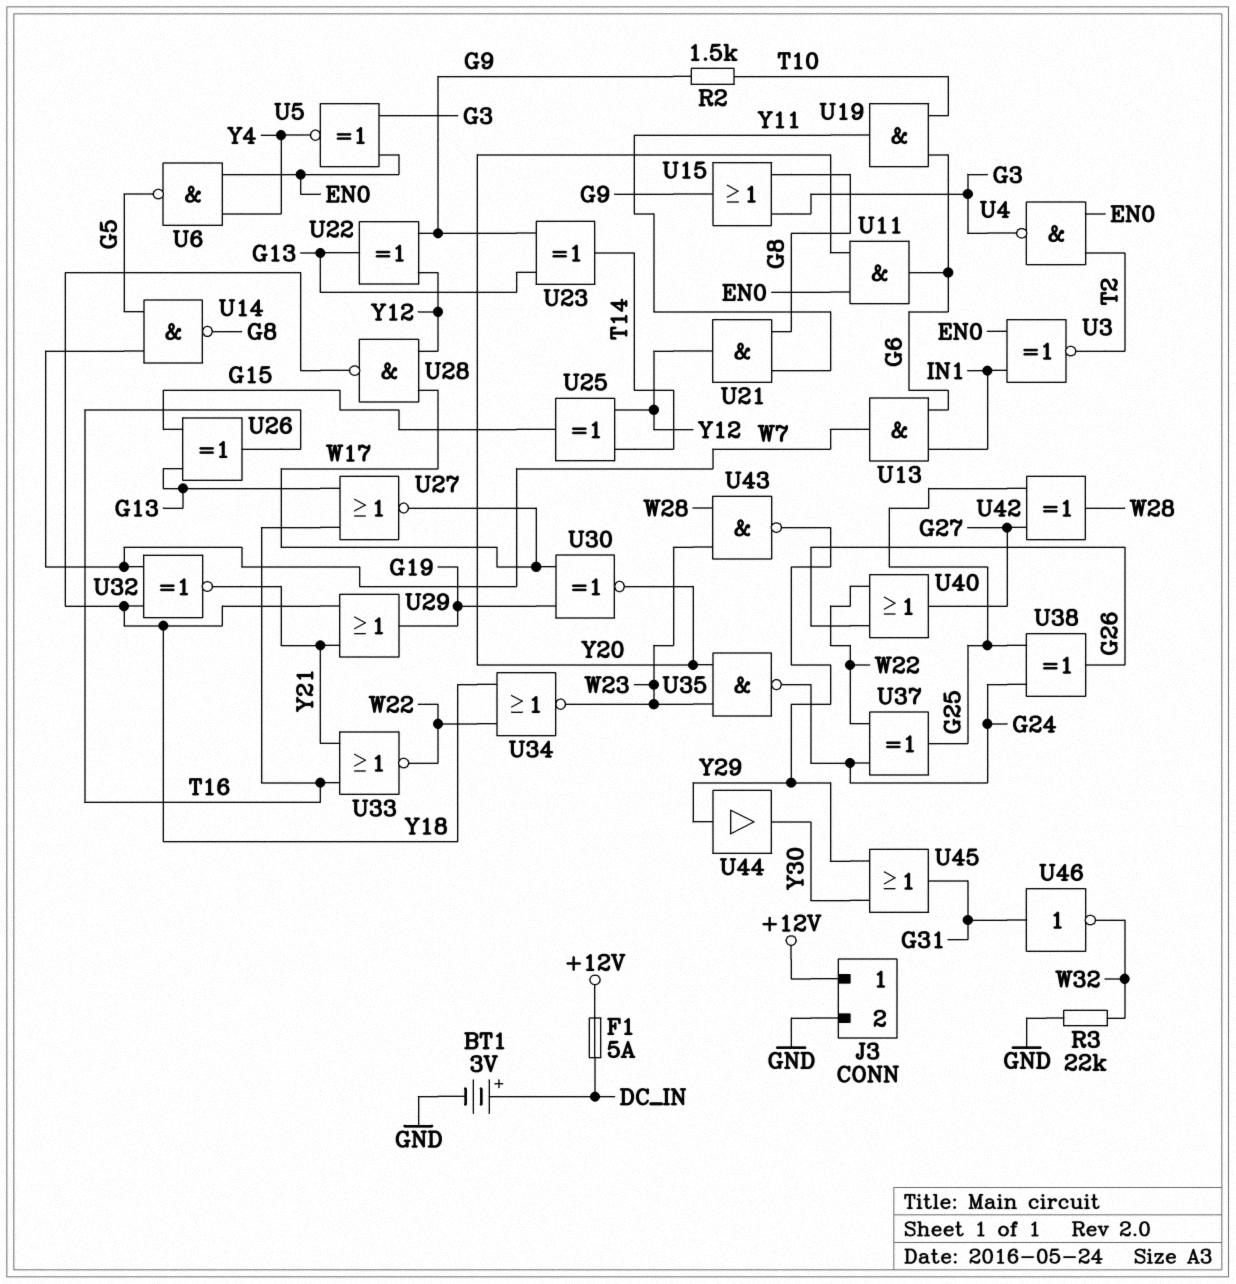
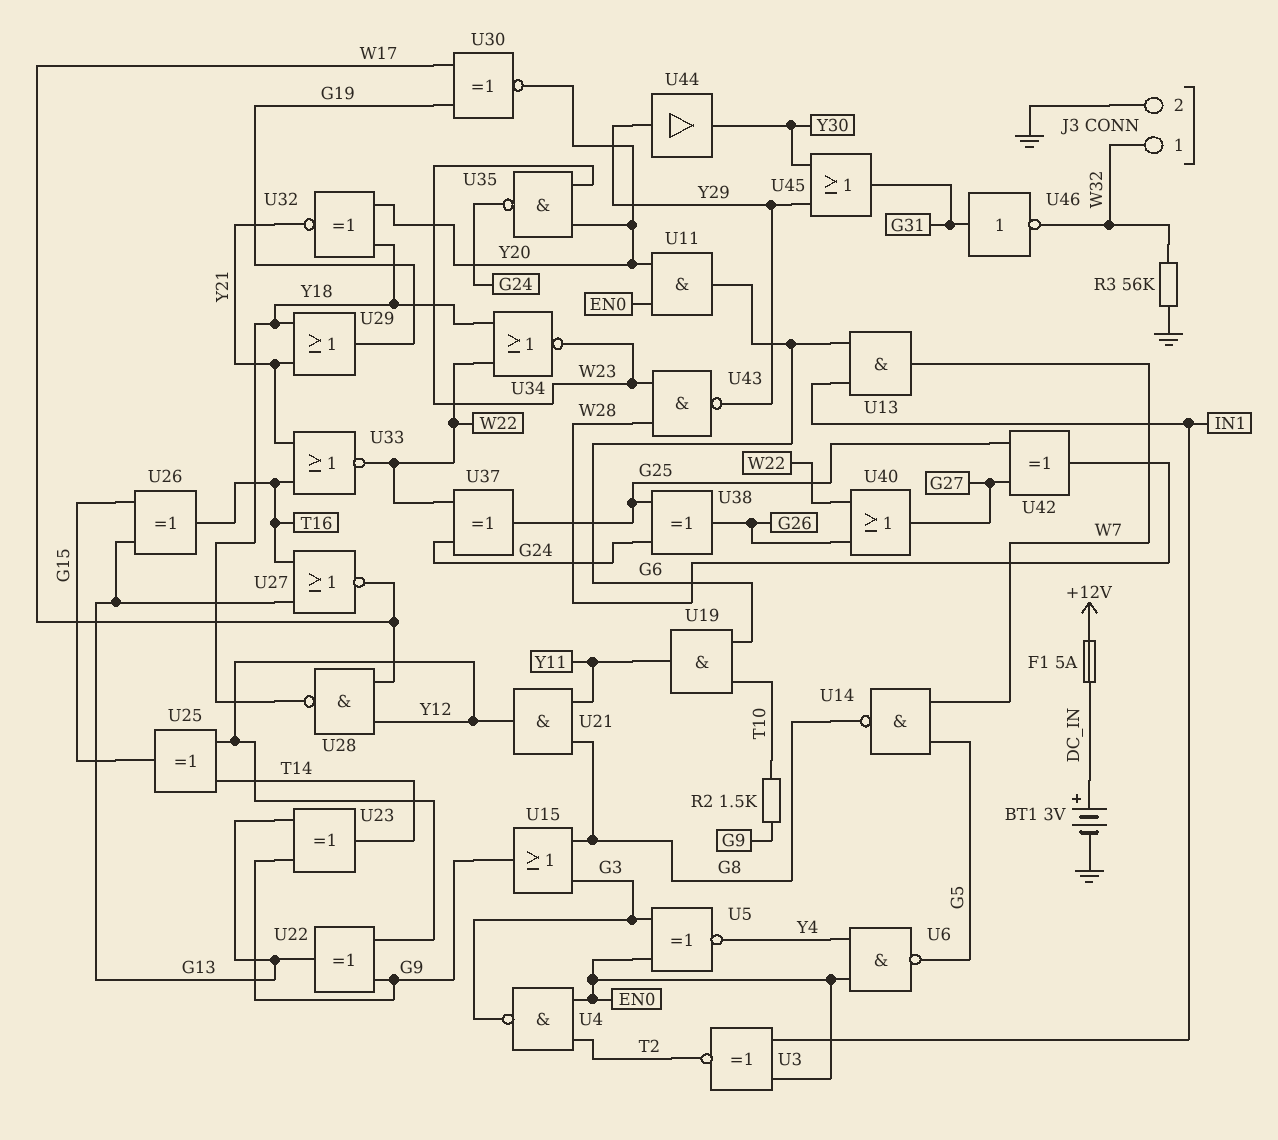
J3 pin 1: +12V -> W32
R3: 22k (GND, W32) -> 56k (GND, W32)
U32: XNOR (in W7, in Y18, out Y21) -> XNOR (in Y18, in Y20, out Y21)

